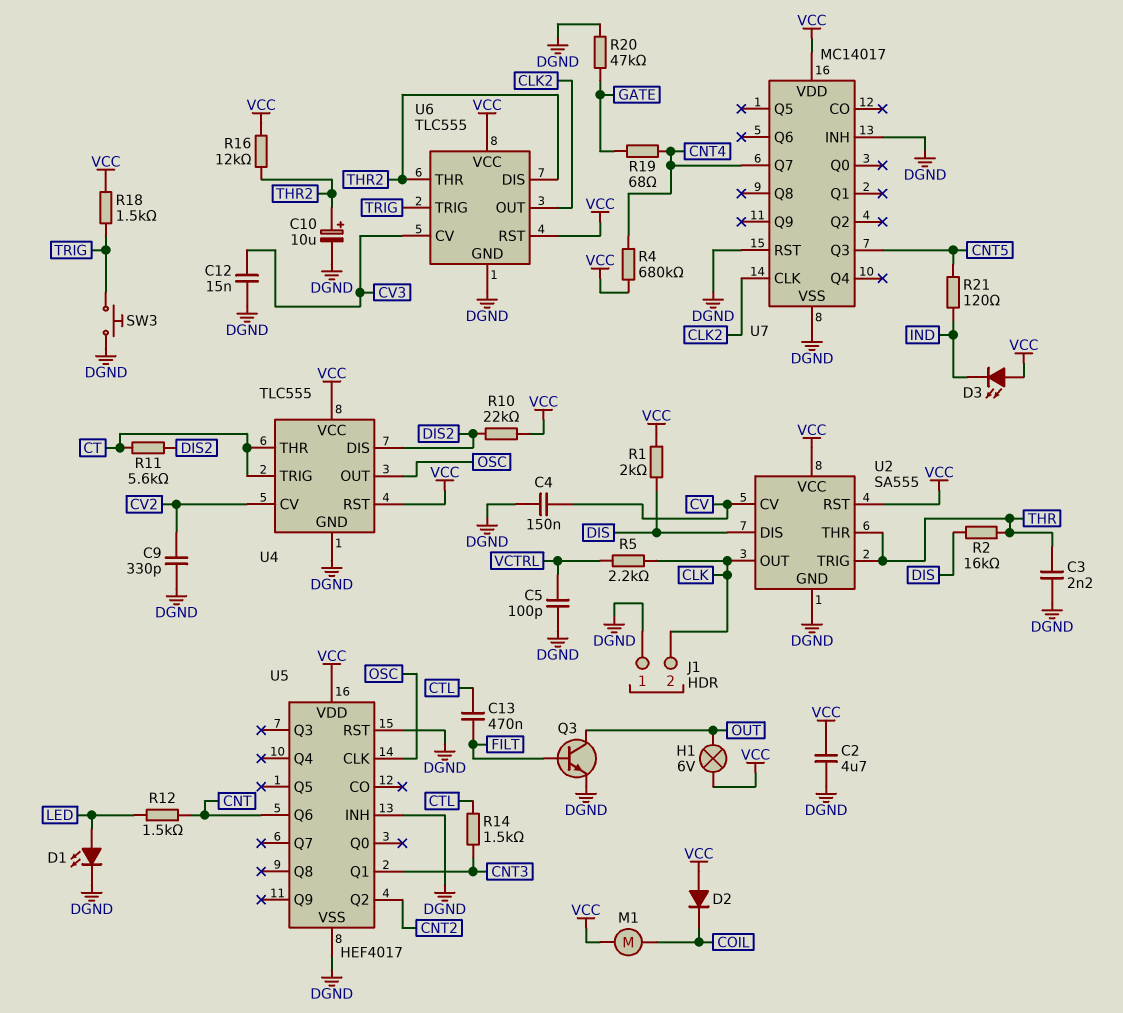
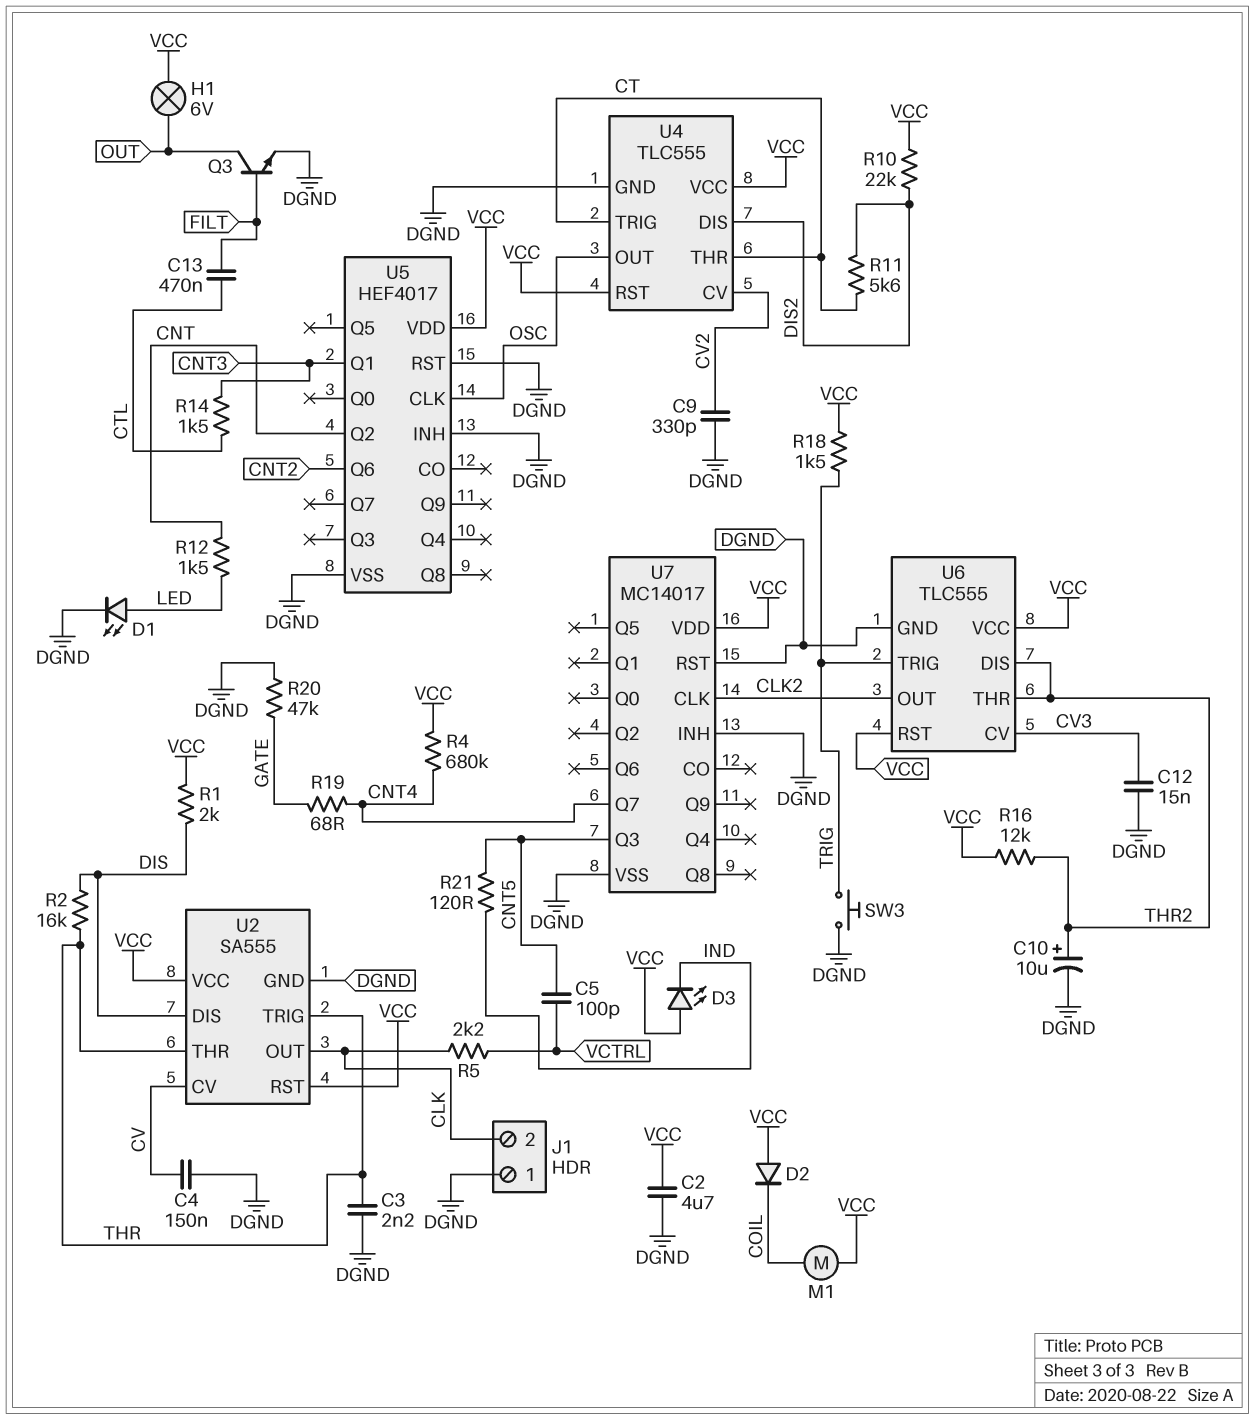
C5: 100pF (DGND, VCTRL) -> 100pF (CNT5, VCTRL)
U5 pin Q2: CNT2 -> CNT
U5 pin Q6: CNT -> CNT2

